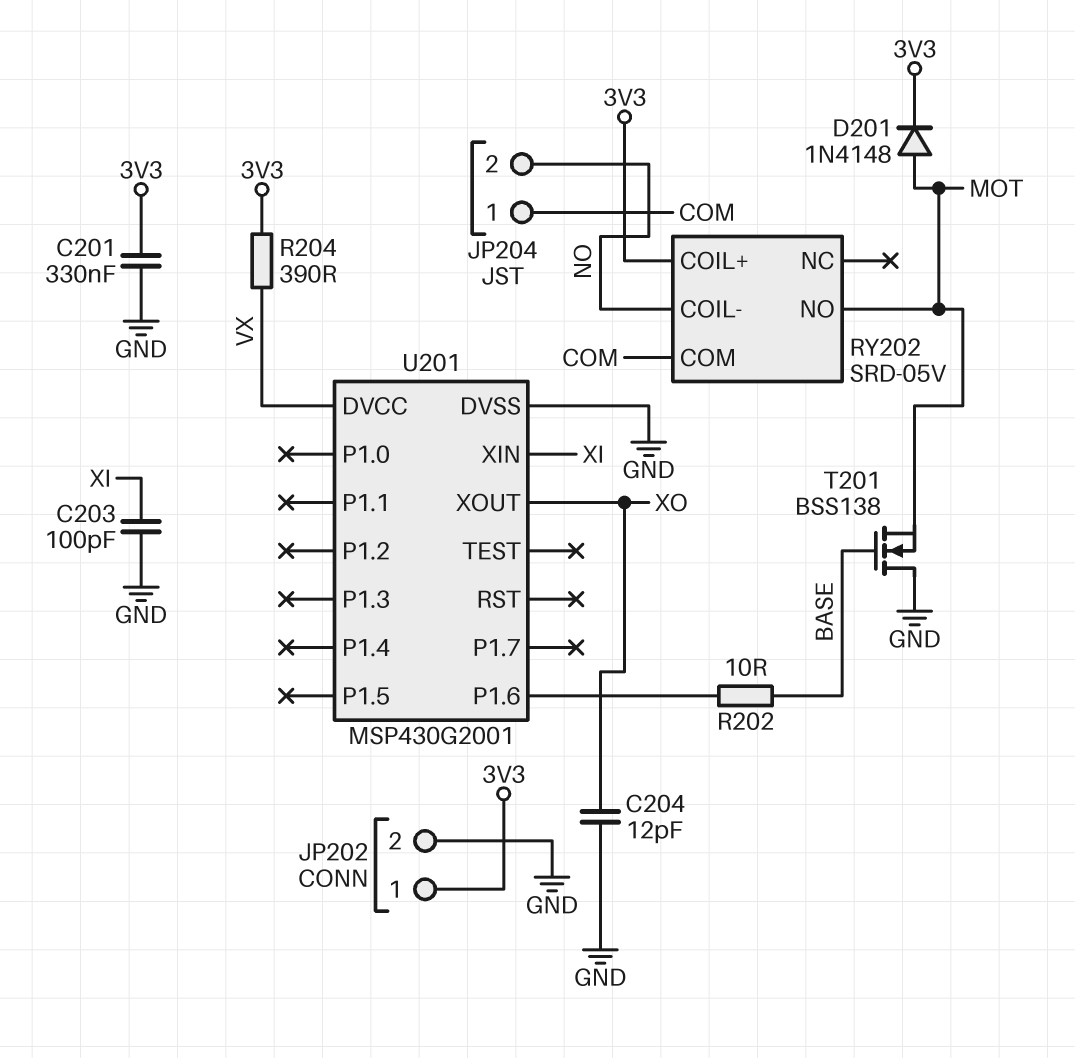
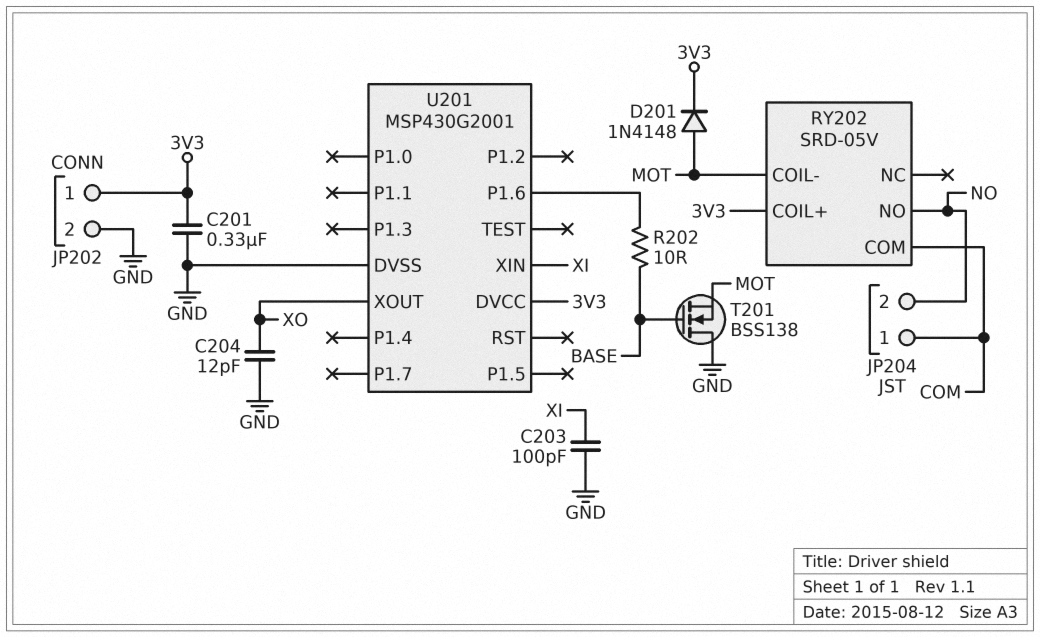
R204: 390 (3V3, VX) -> none
RY202 pin COIL-: NO -> MOT
RY202 pin NO: MOT -> NO
U201 pin DVCC: VX -> 3V3

